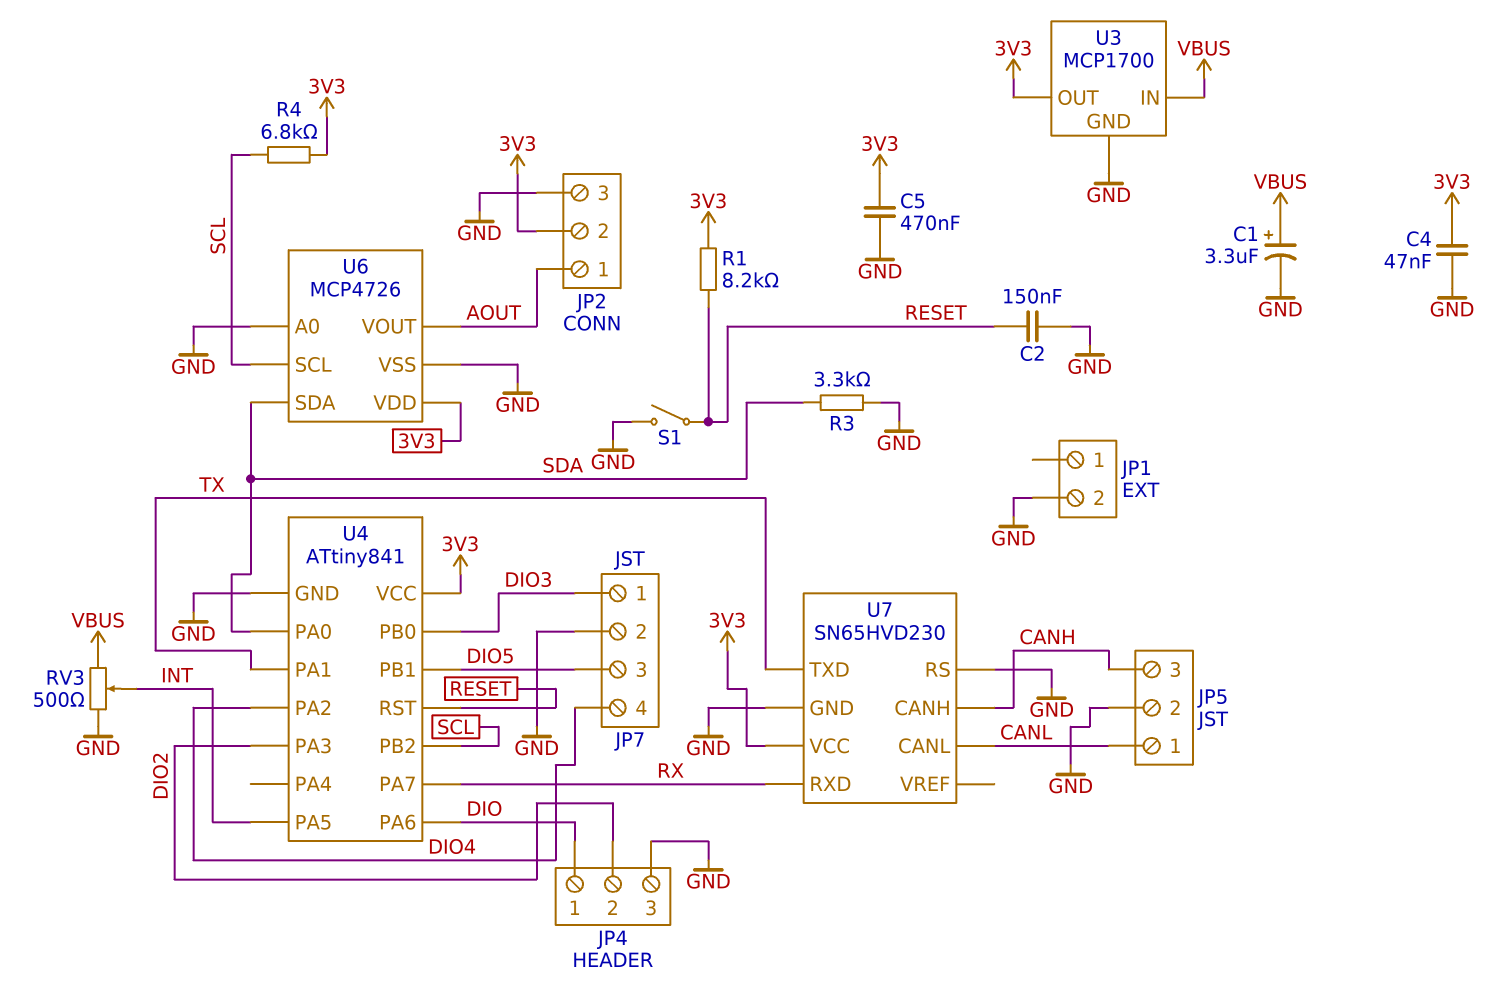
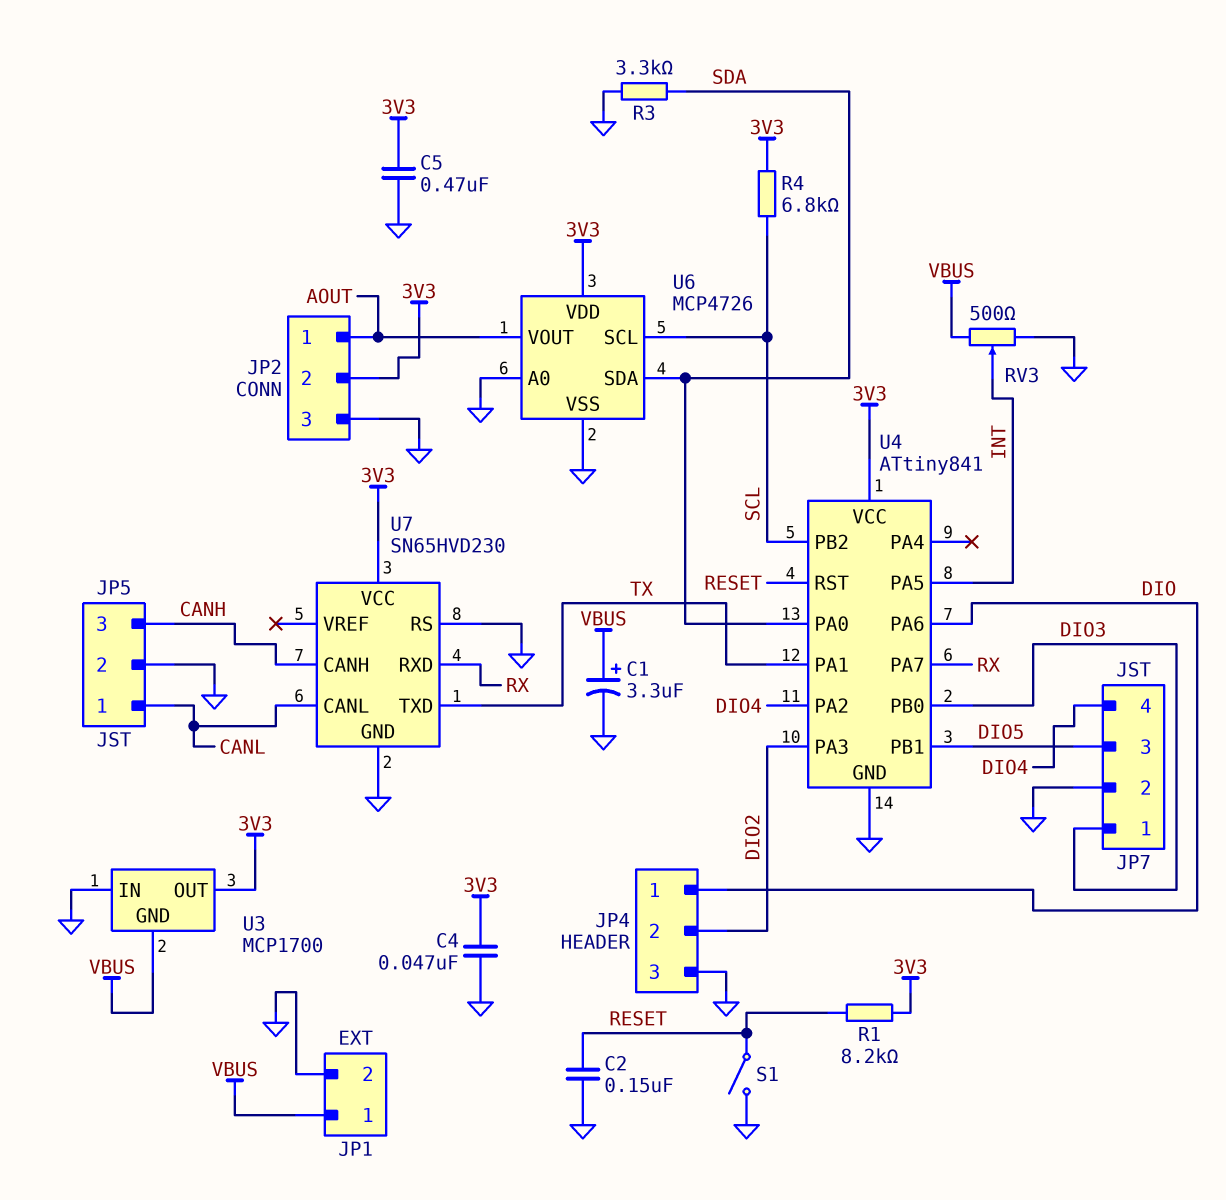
JP1 pin 1: none -> VBUS
U3 pin GND: GND -> VBUS
U3 pin IN: VBUS -> GND

